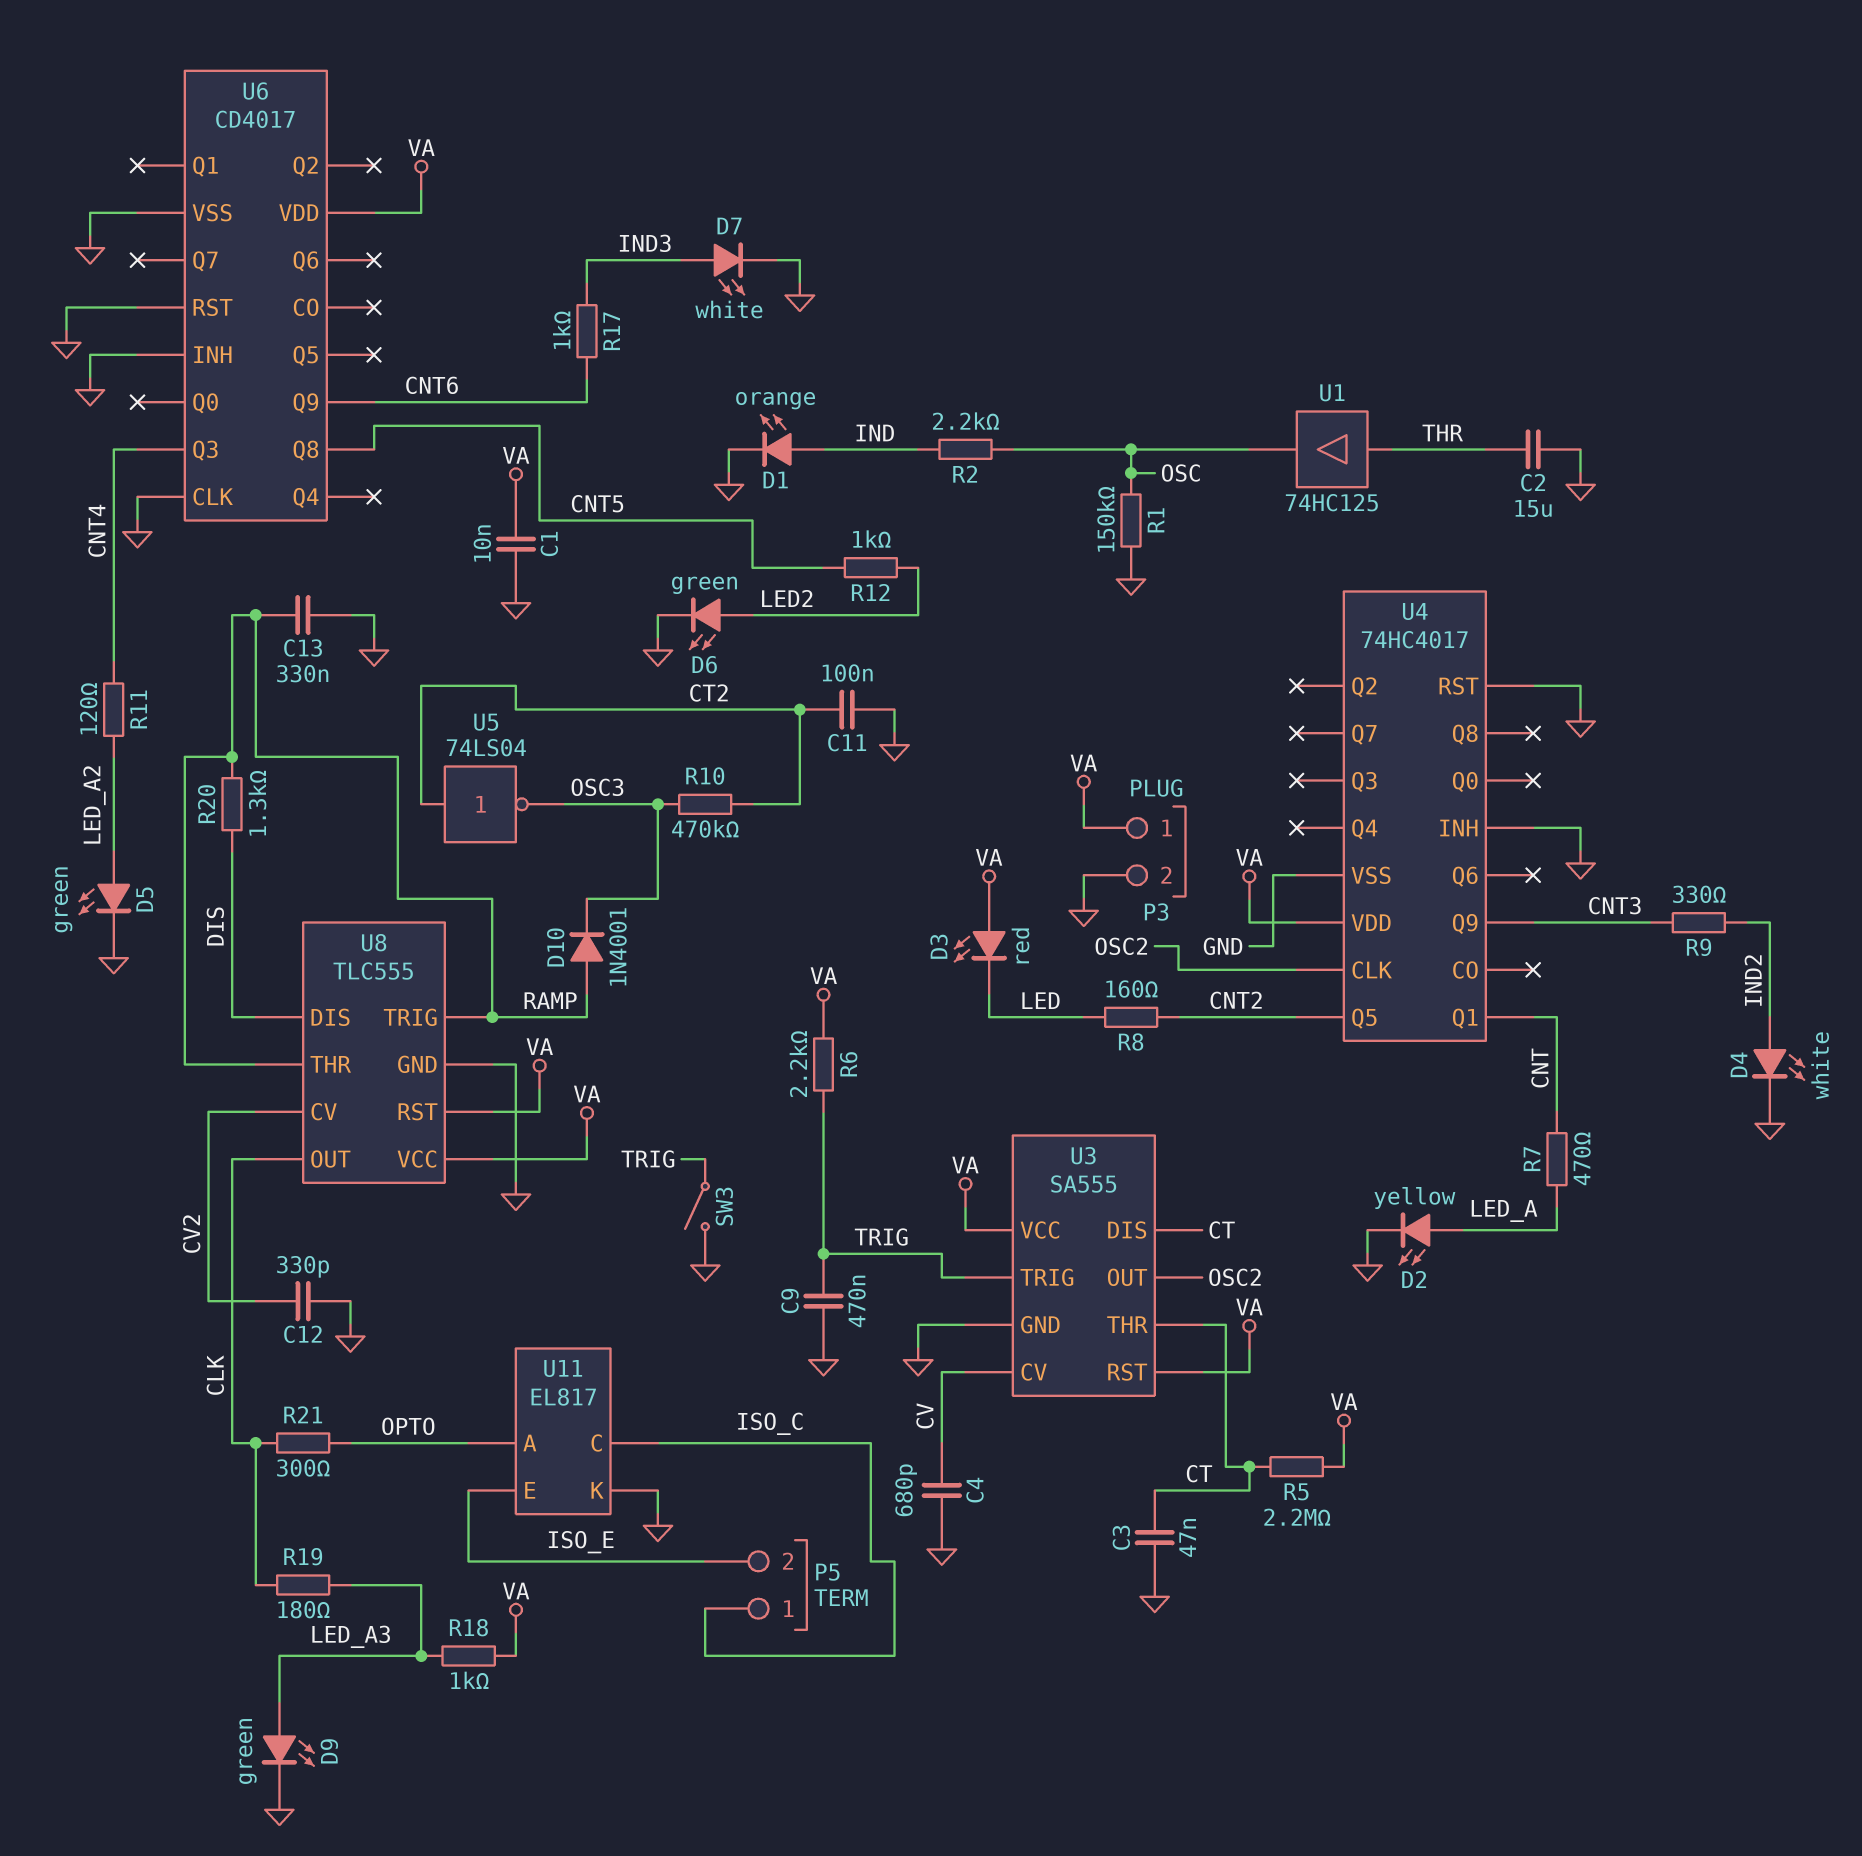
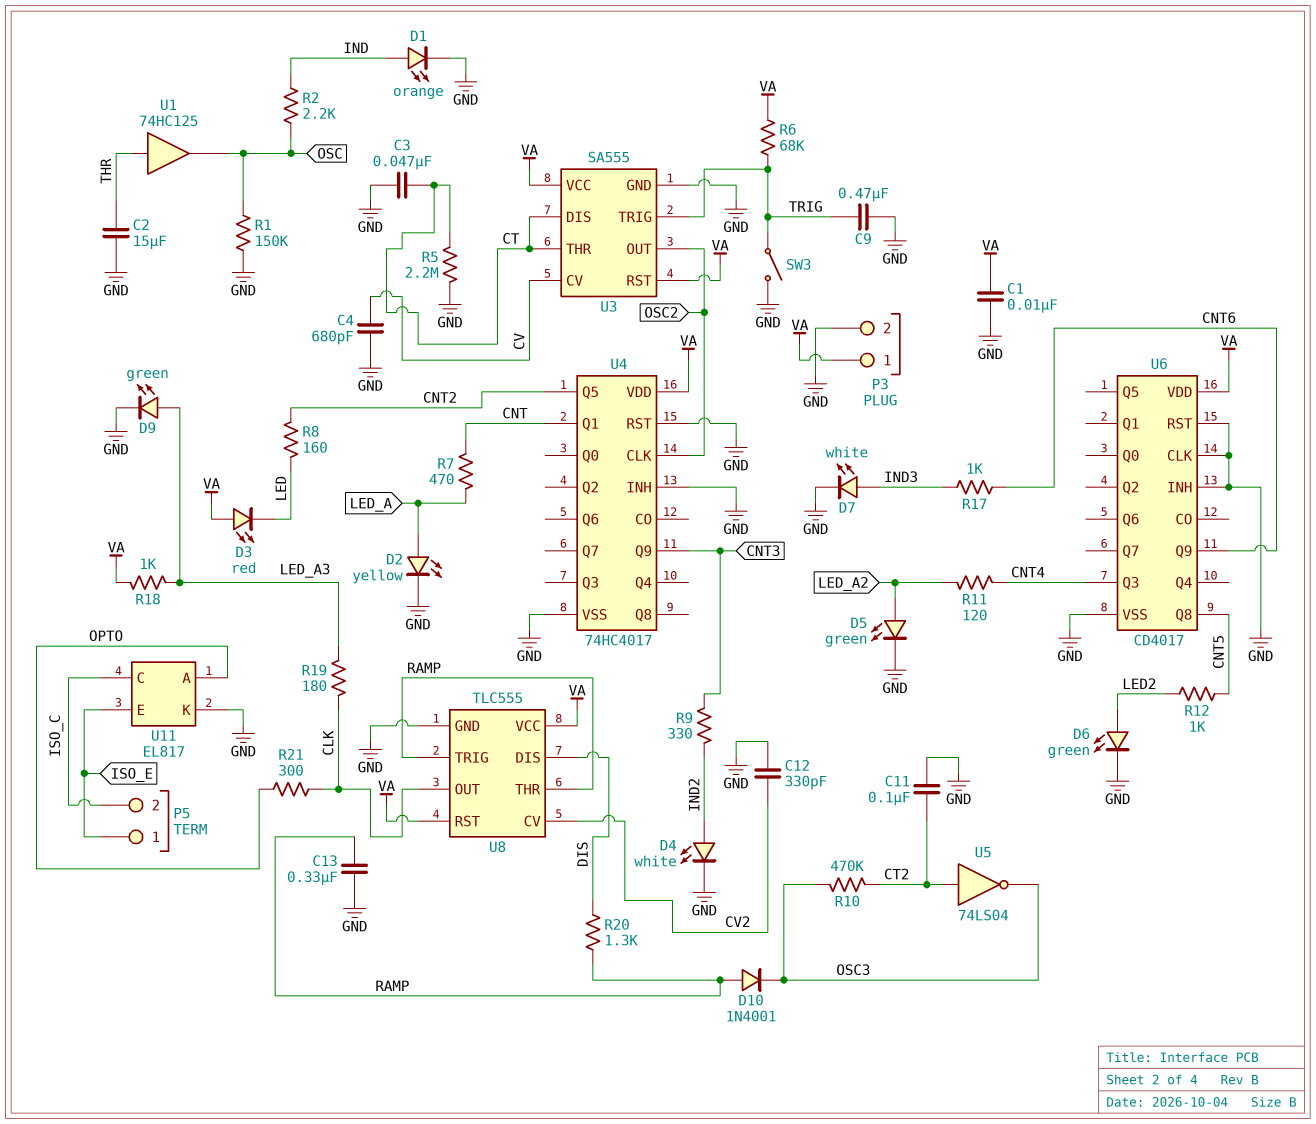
P5 pin 1: ISO_C -> ISO_E
P5 pin 2: ISO_E -> ISO_C
R5: 2.2M (CT, VA) -> 2.2M (CT, GND)
R6: 2.2k (TRIG, VA) -> 68k (TRIG, VA)

